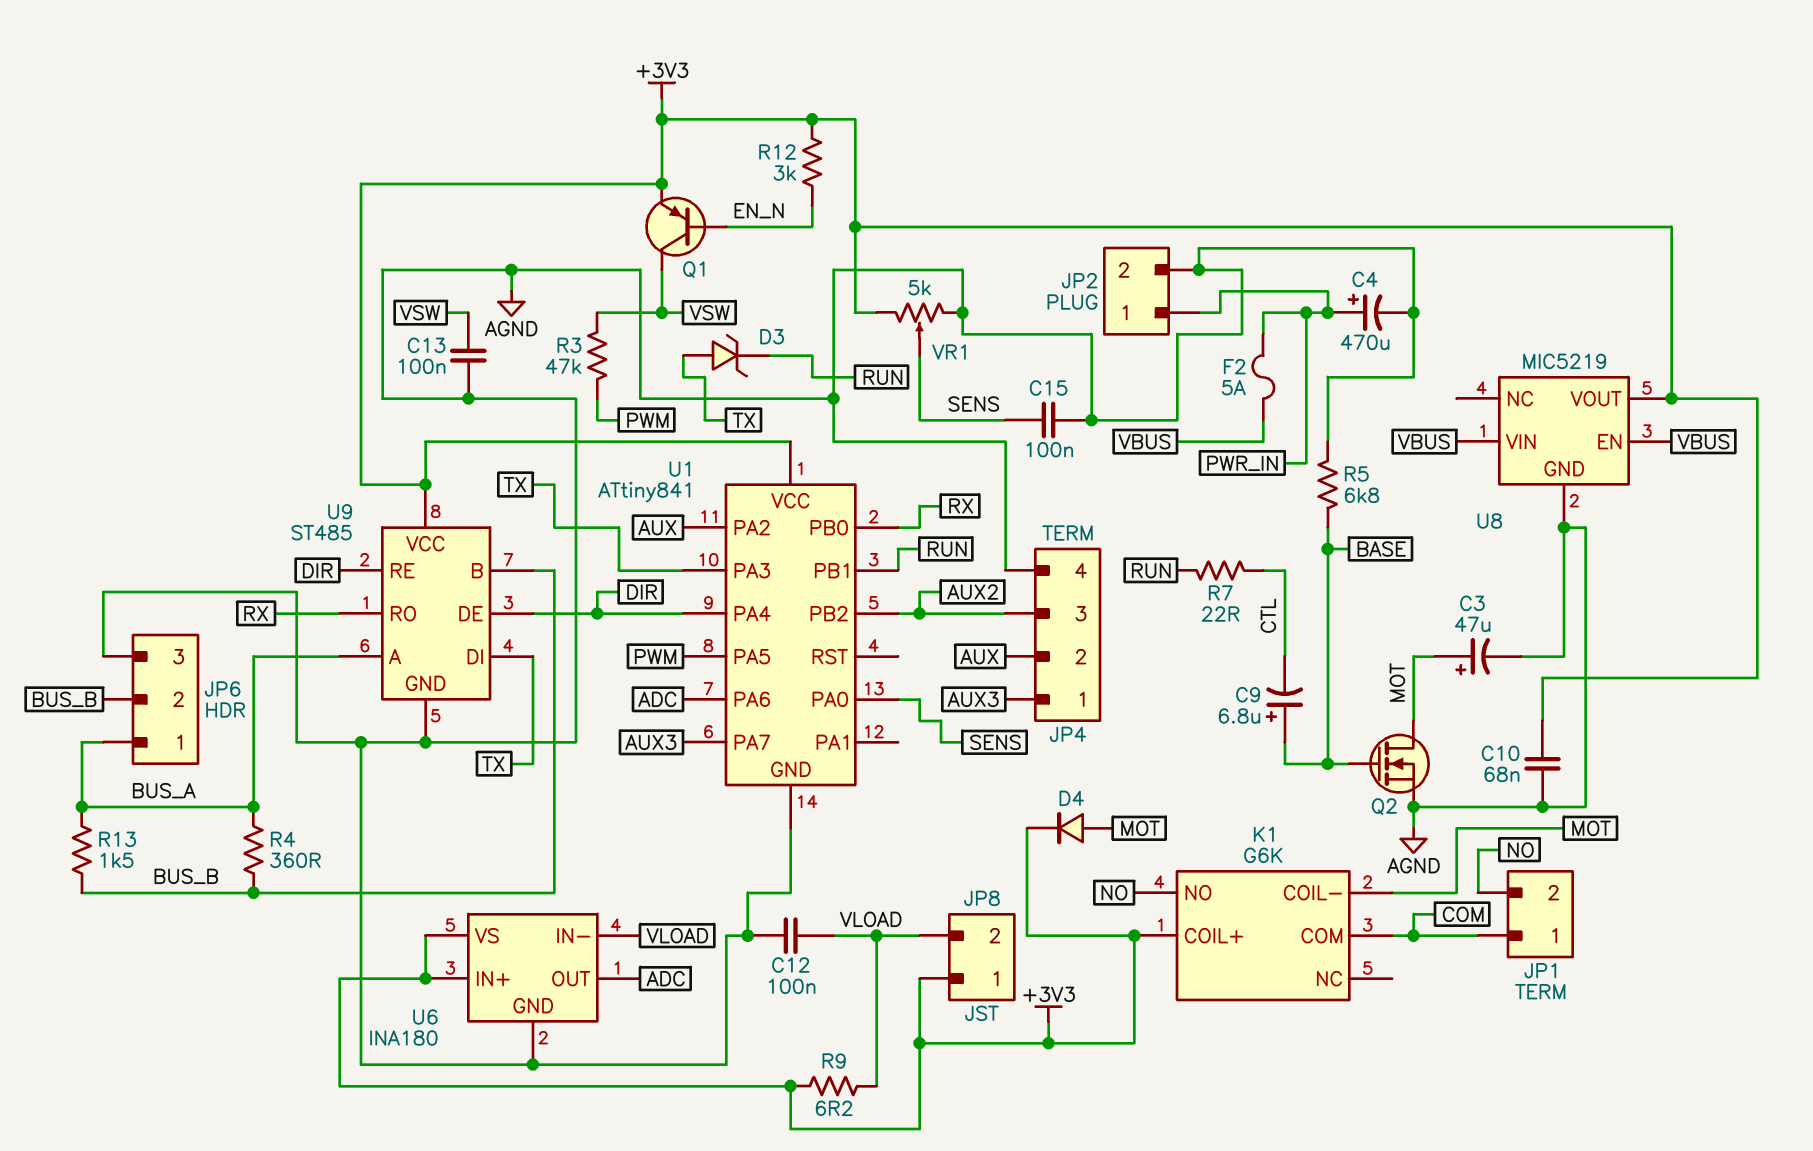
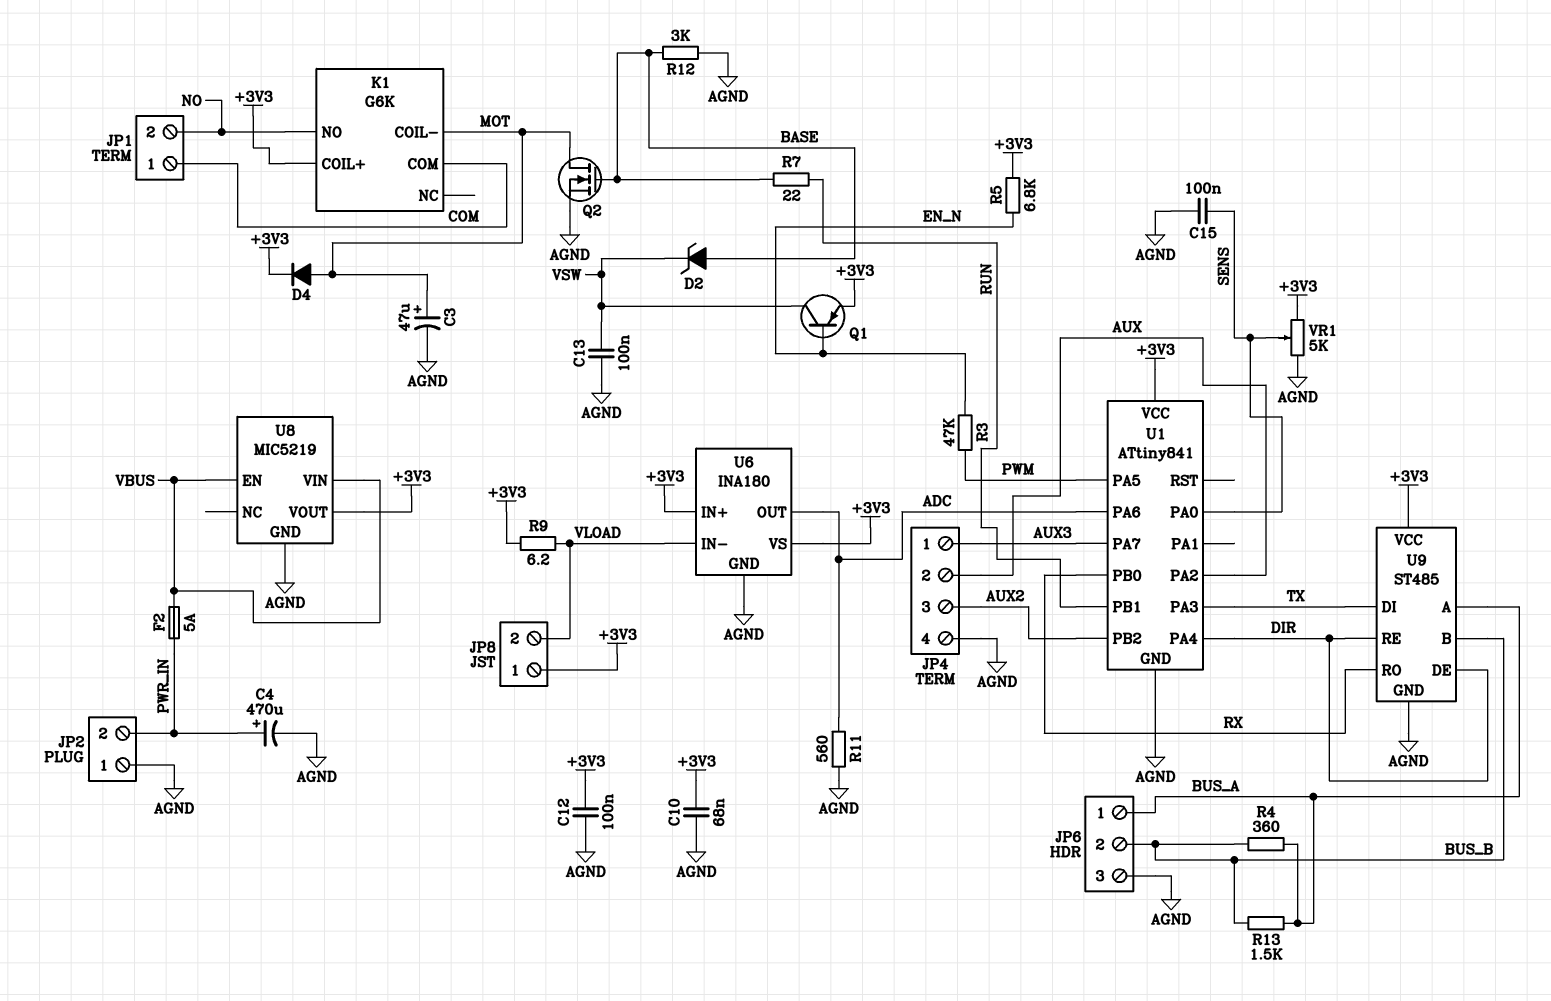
C9: 6.8uF (plus BASE, minus CTL) -> none
C12: 100nF (AGND, VLOAD) -> 100nF (+3V3, AGND)
D2: none -> zener (A BASE, K VSW)
D3: zener (A TX, K RUN) -> none
JP2 pin 1: PWR_IN -> AGND
JP2 pin 2: AGND -> PWR_IN
R3: 47k (PWM, VSW) -> 47k (EN_N, PWM)
R5: 6.8k (AGND, BASE) -> 6.8k (+3V3, EN_N)
R7: 22 (CTL, RUN) -> 22 (BASE, RUN)
R11: none -> 560 (ADC, AGND)
R12: 3k (+3V3, EN_N) -> 3k (AGND, BASE)

